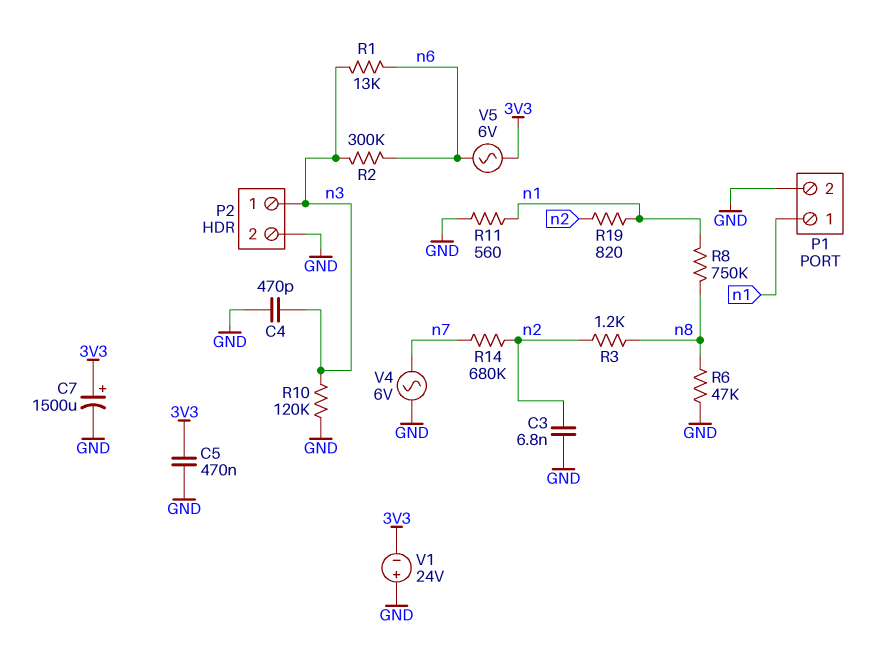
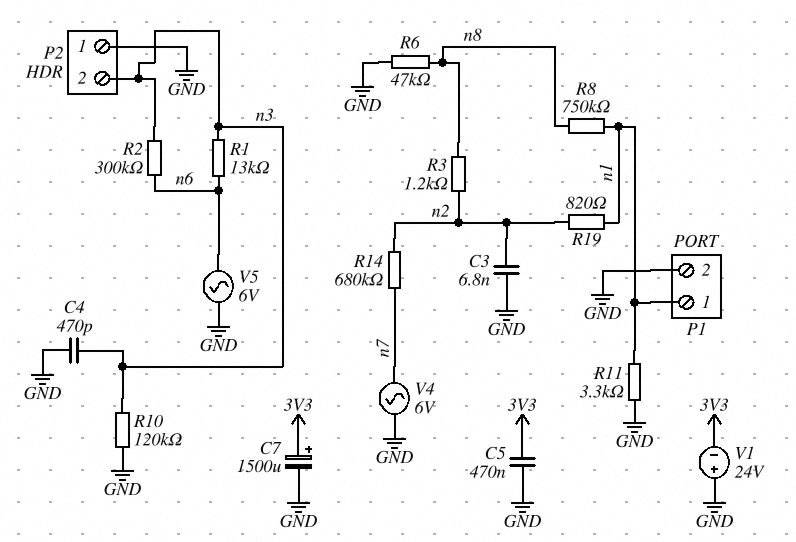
P2 pin 1: n3 -> GND
P2 pin 2: GND -> n3
R11: 560 (GND, n1) -> 3.3k (GND, n1)
V5: AC 6V (3V3, n6) -> AC 6V (GND, n6)

